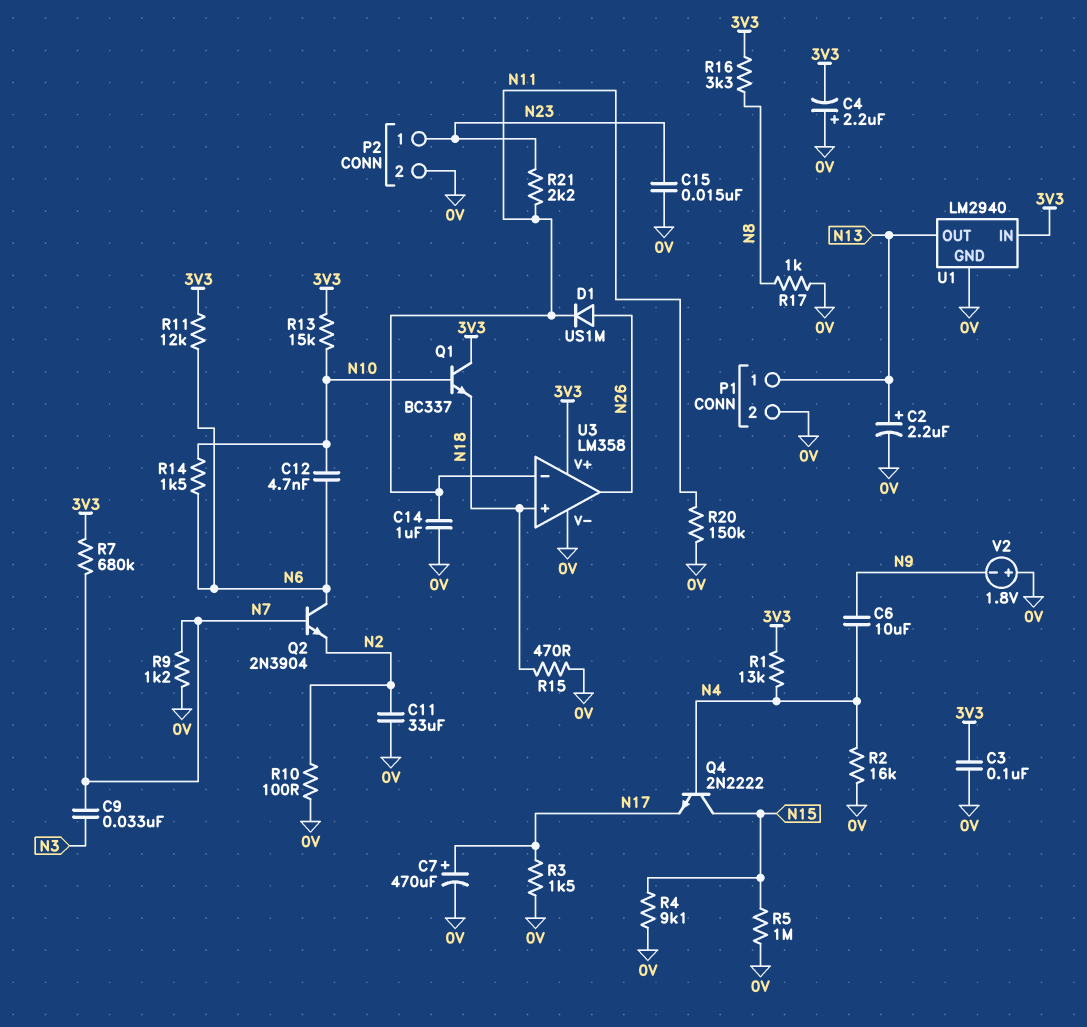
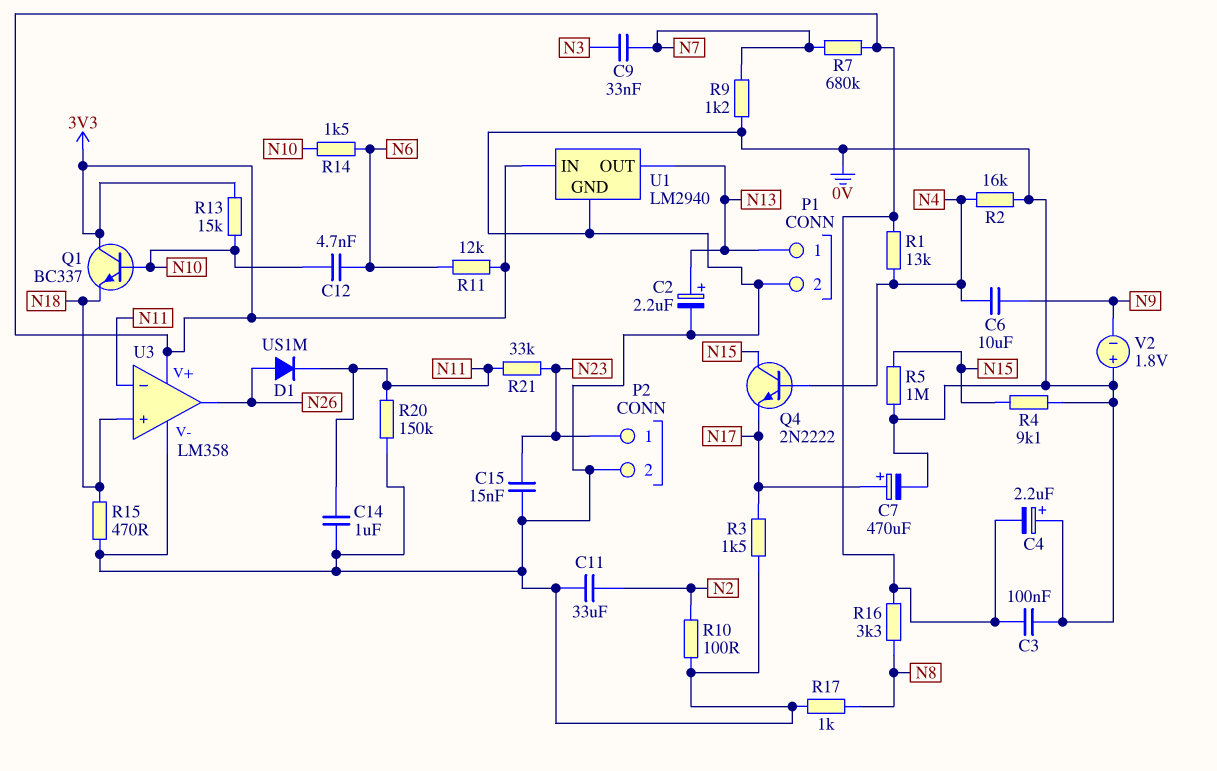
Q2: NPN 2N3904 (B N7, C N6, E N2) -> none
R21: 2.2k (N11, N23) -> 33k (N11, N23)

